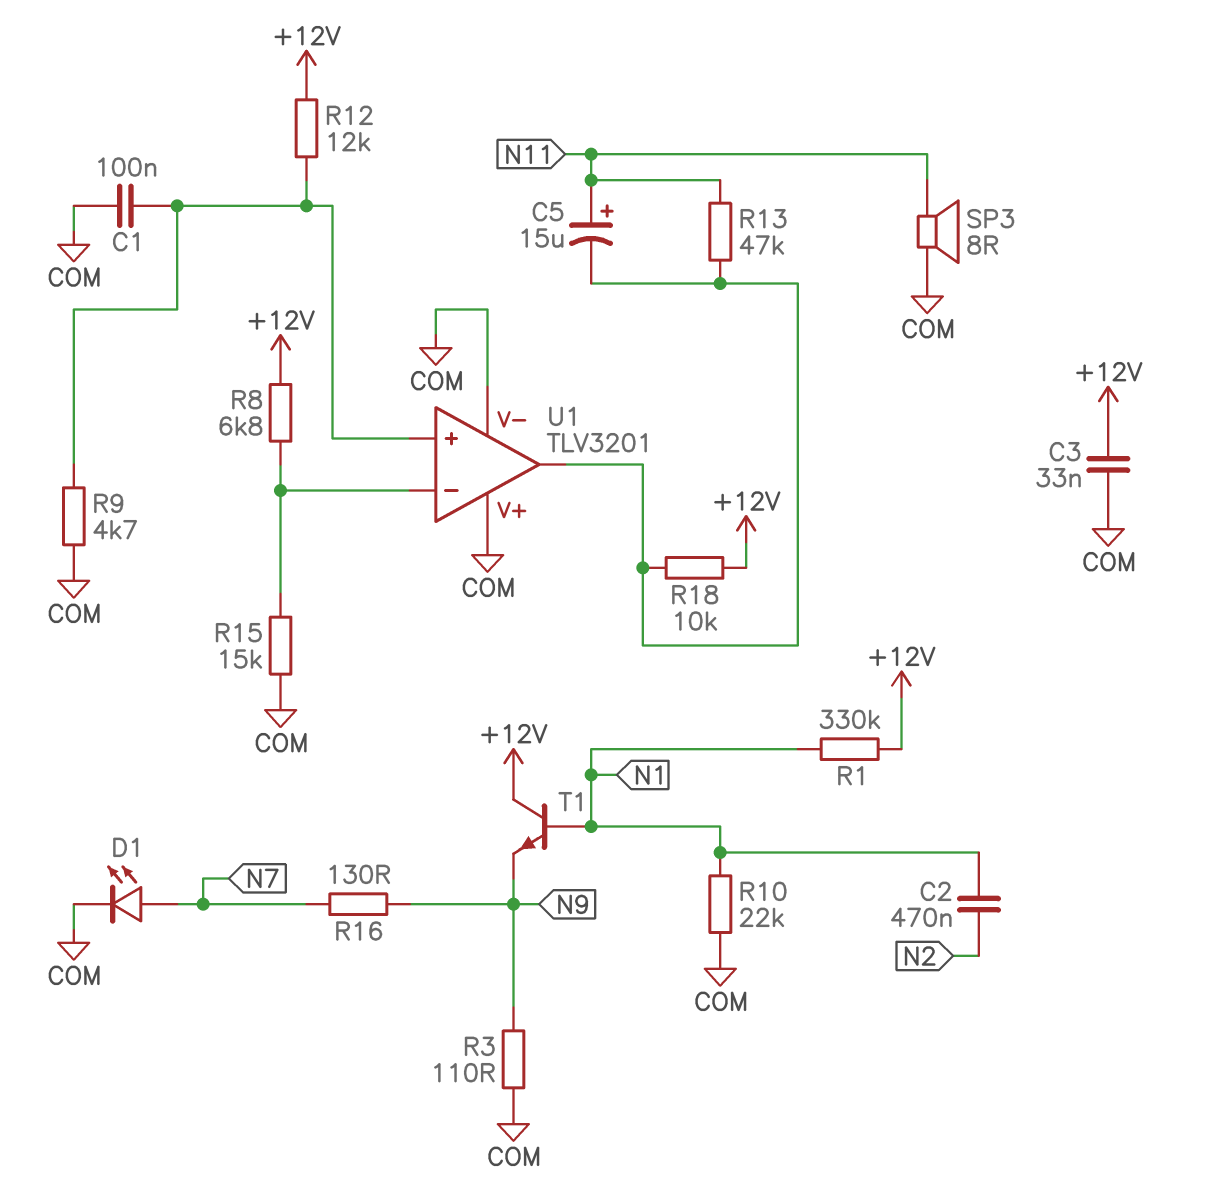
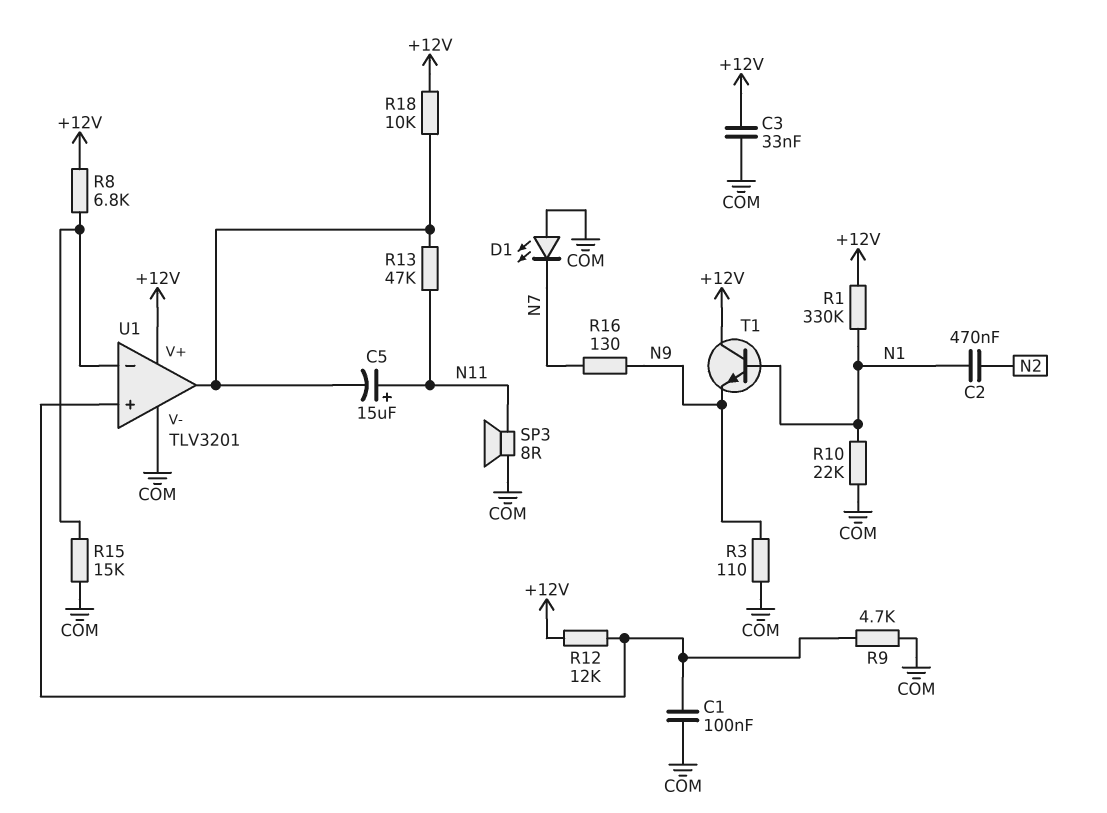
D1: LED (A N7, K COM) -> LED (A COM, K N7)
U1 pin V+: COM -> +12V

